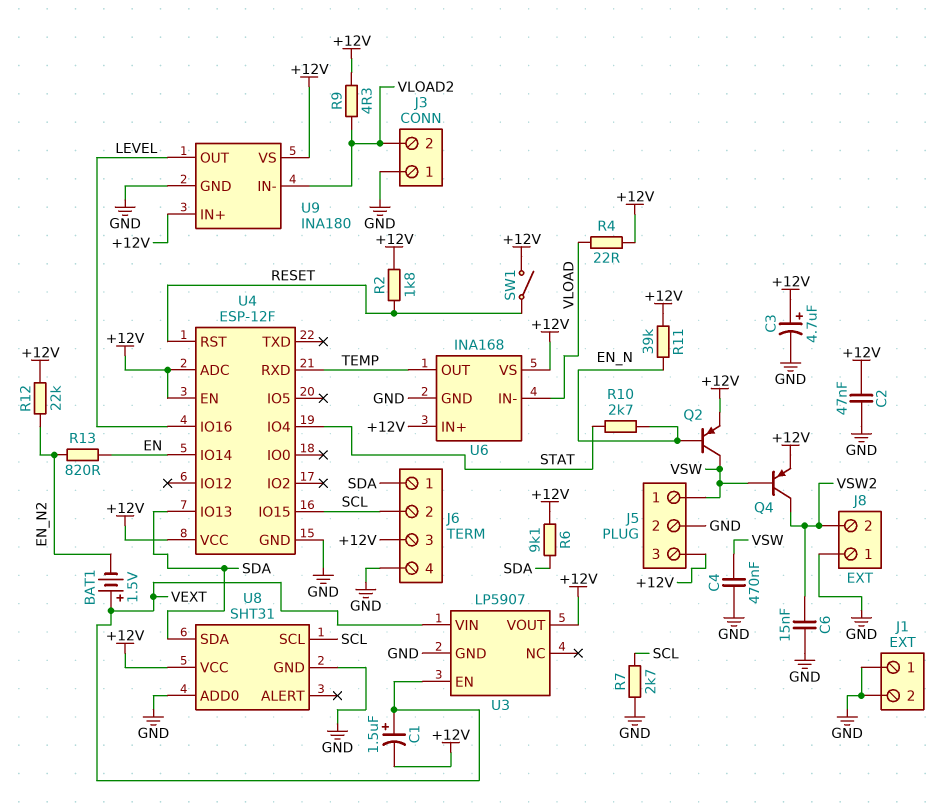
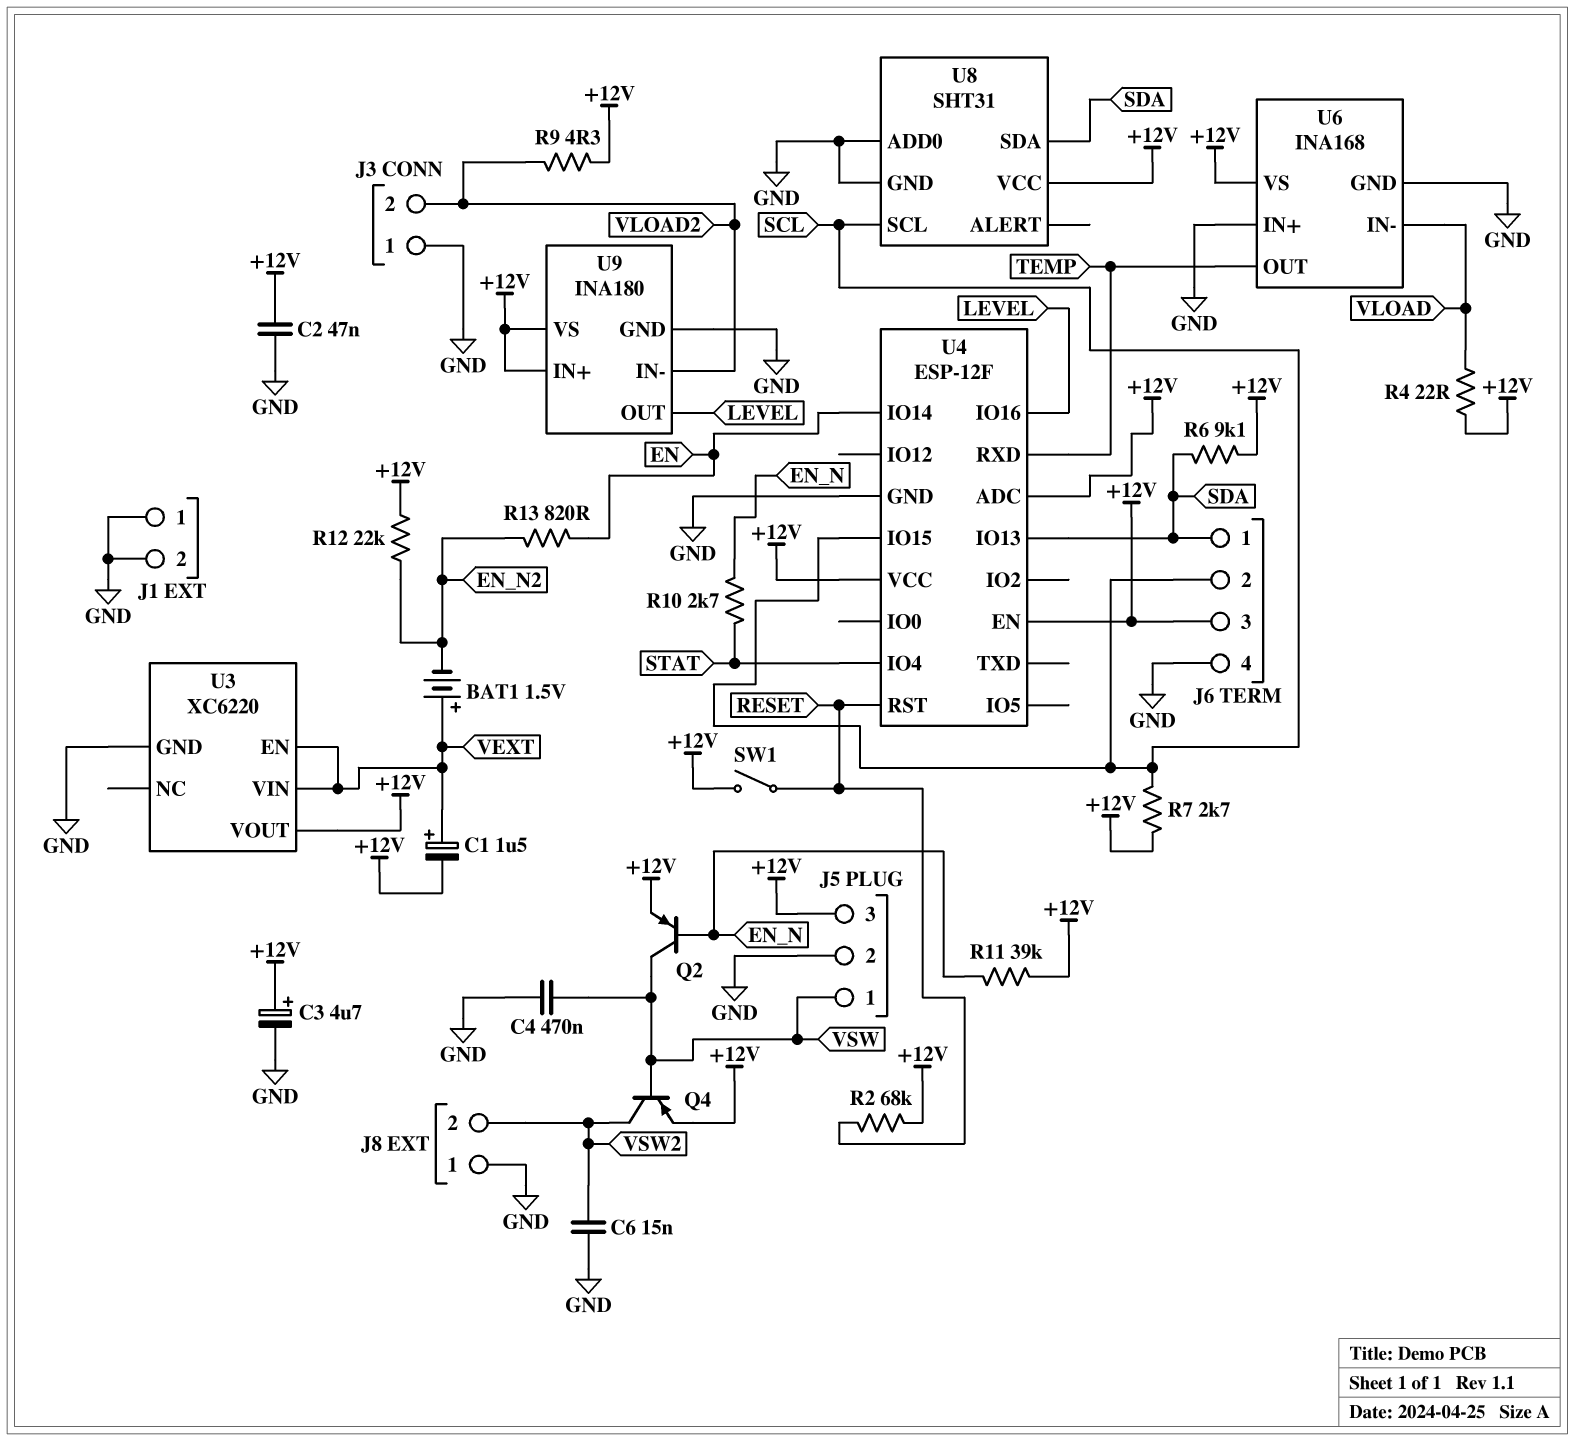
R2: 1.8k (+12V, RESET) -> 68k (+12V, RESET)
R7: 2.7k (GND, SCL) -> 2.7k (+12V, SCL)
U3: LP5907 -> XC6220
U6 pin IN+: +12V -> GND

